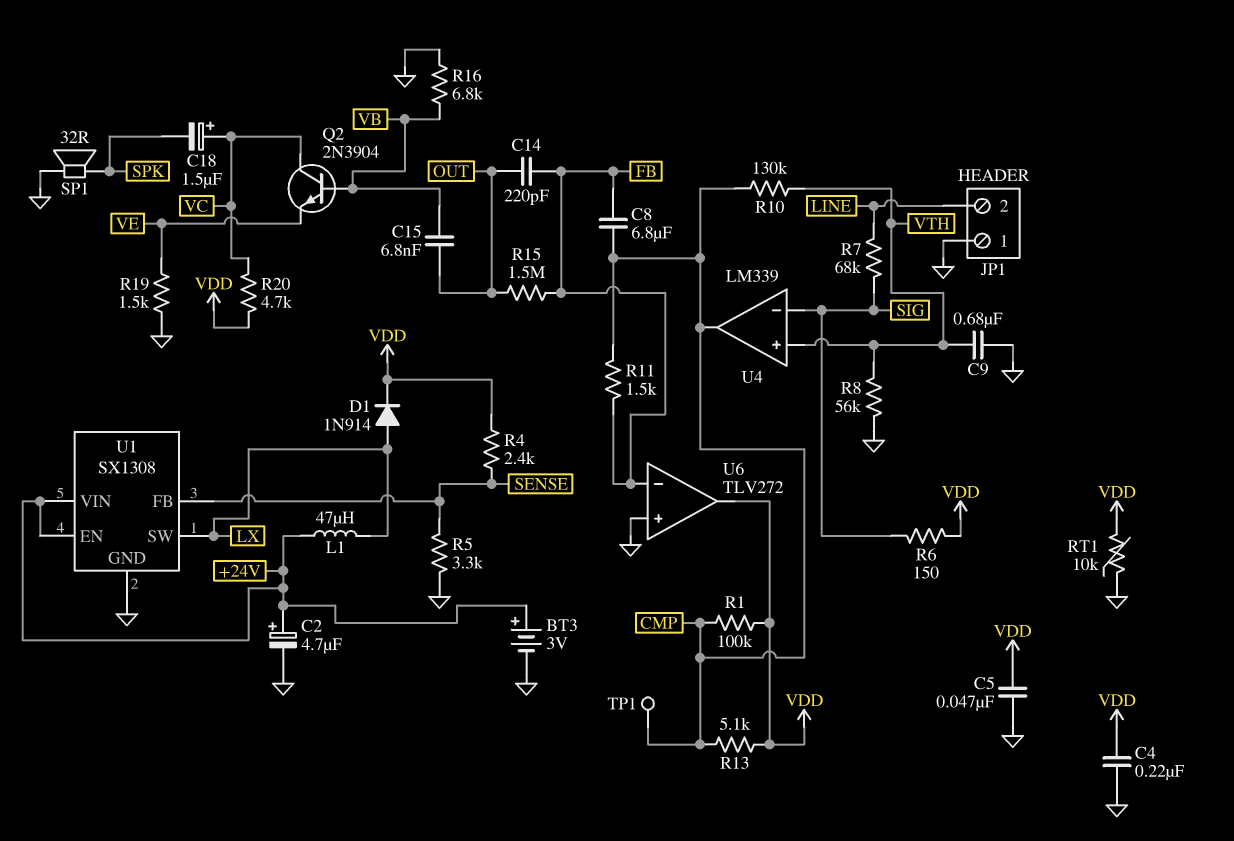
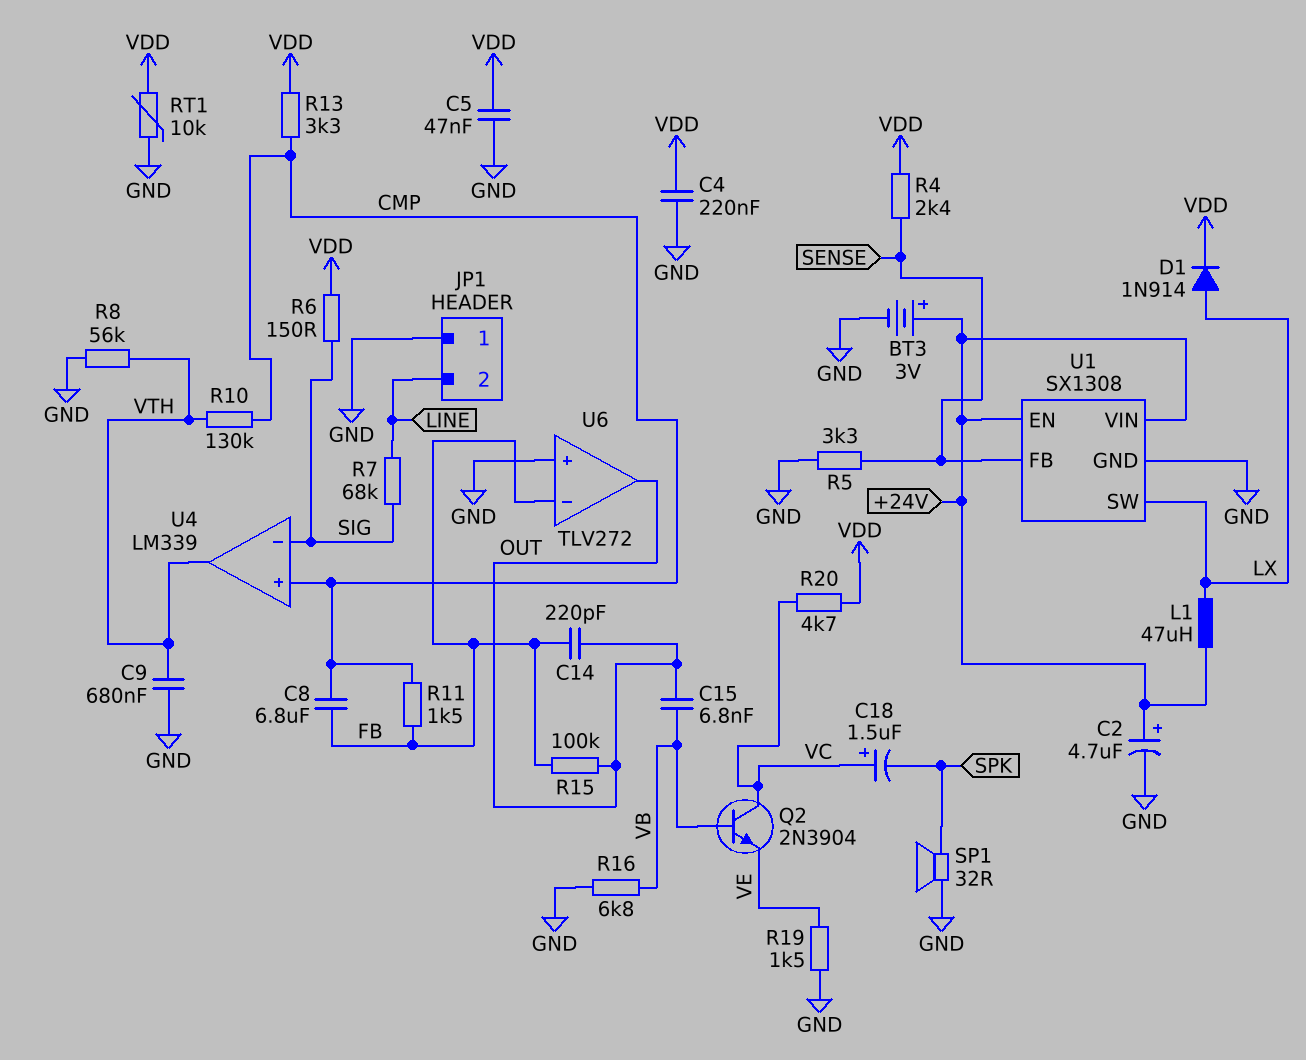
R1: 100k (CMP, VDD) -> none
R13: 5.1k (CMP, VDD) -> 3.3k (CMP, VDD)
R15: 1.5M (FB, OUT) -> 100k (FB, OUT)
TP1: test point (CMP) -> none
U4 pin in+: VTH -> CMP
U4 pin out: CMP -> VTH
U6 pin out: VDD -> OUT

